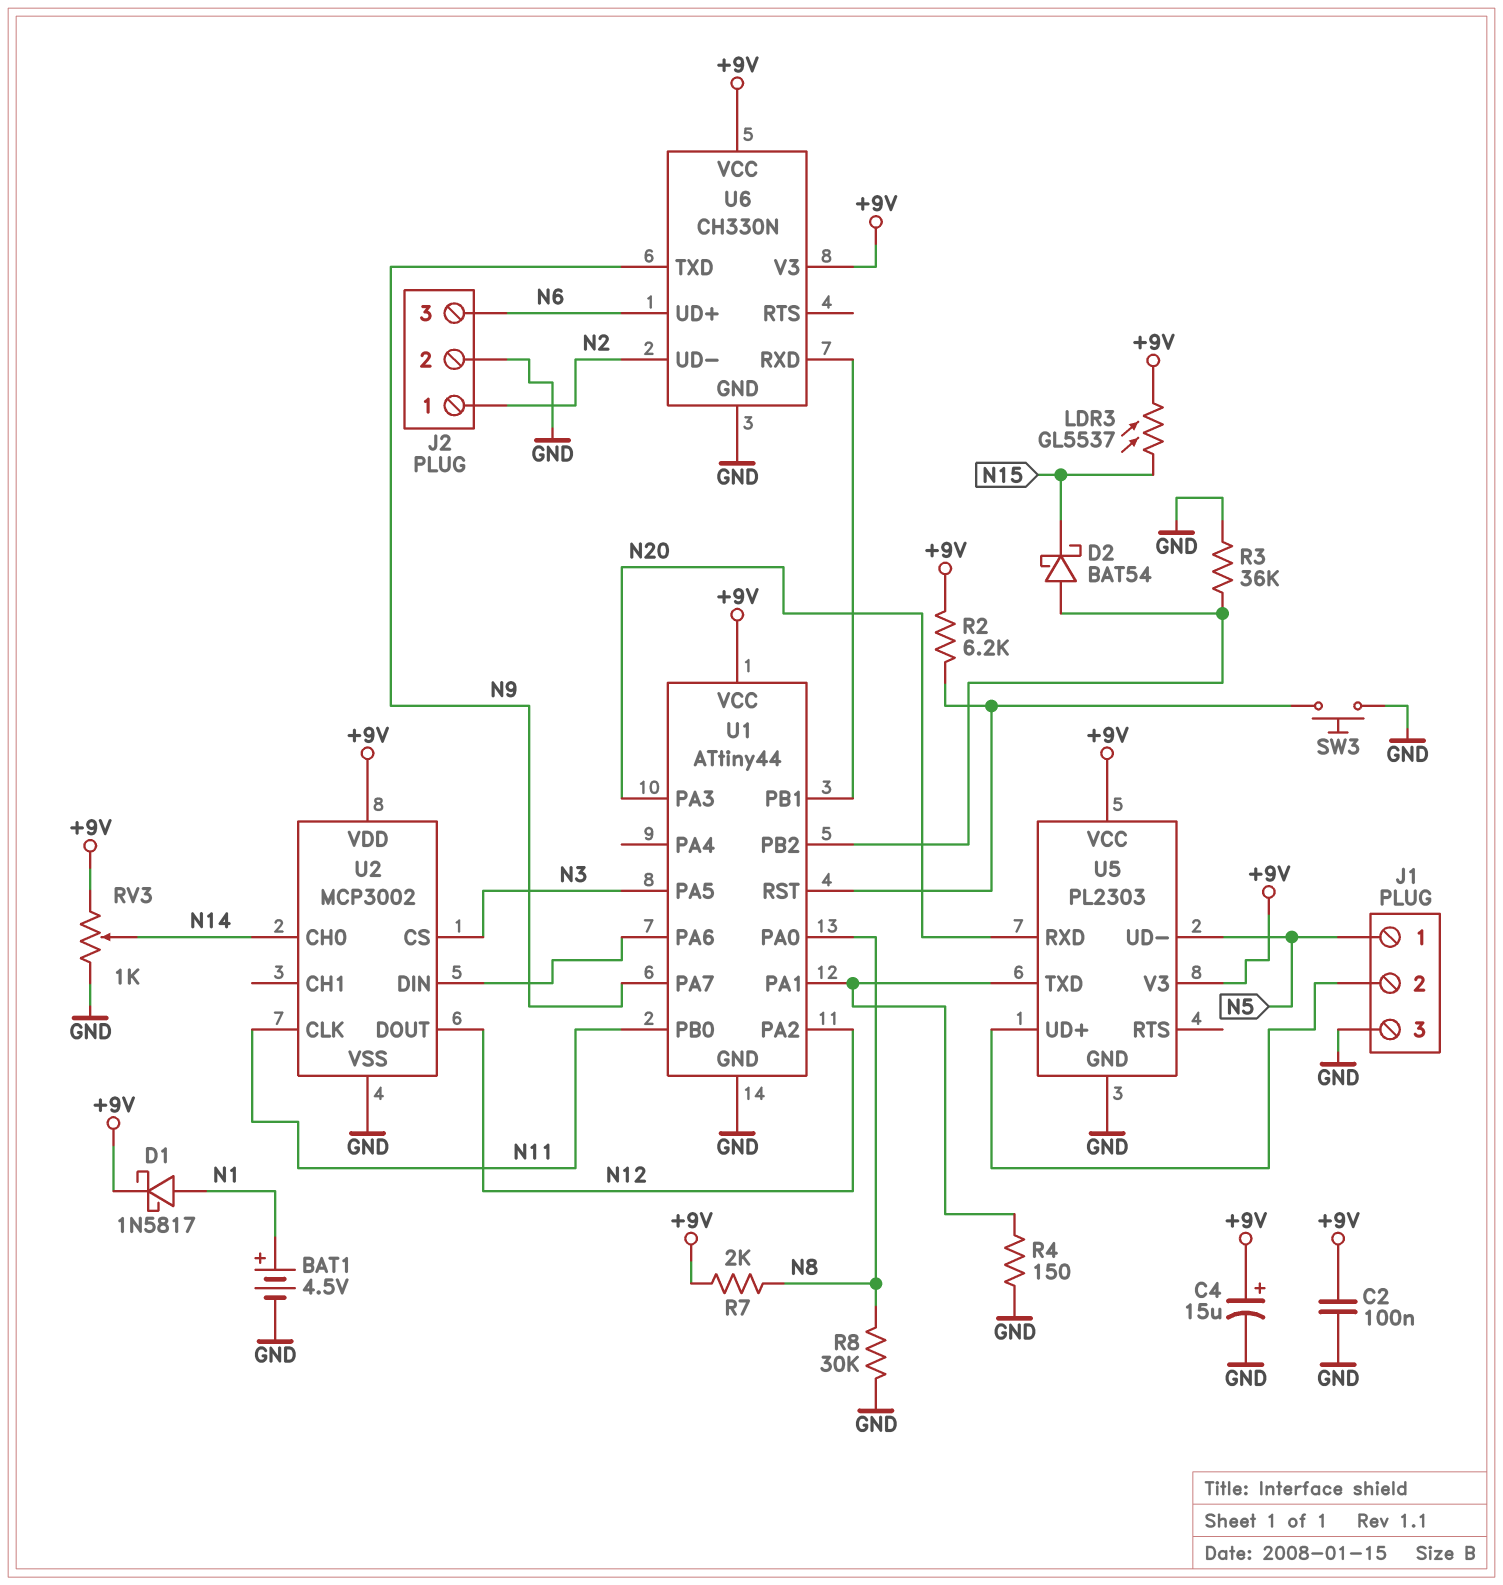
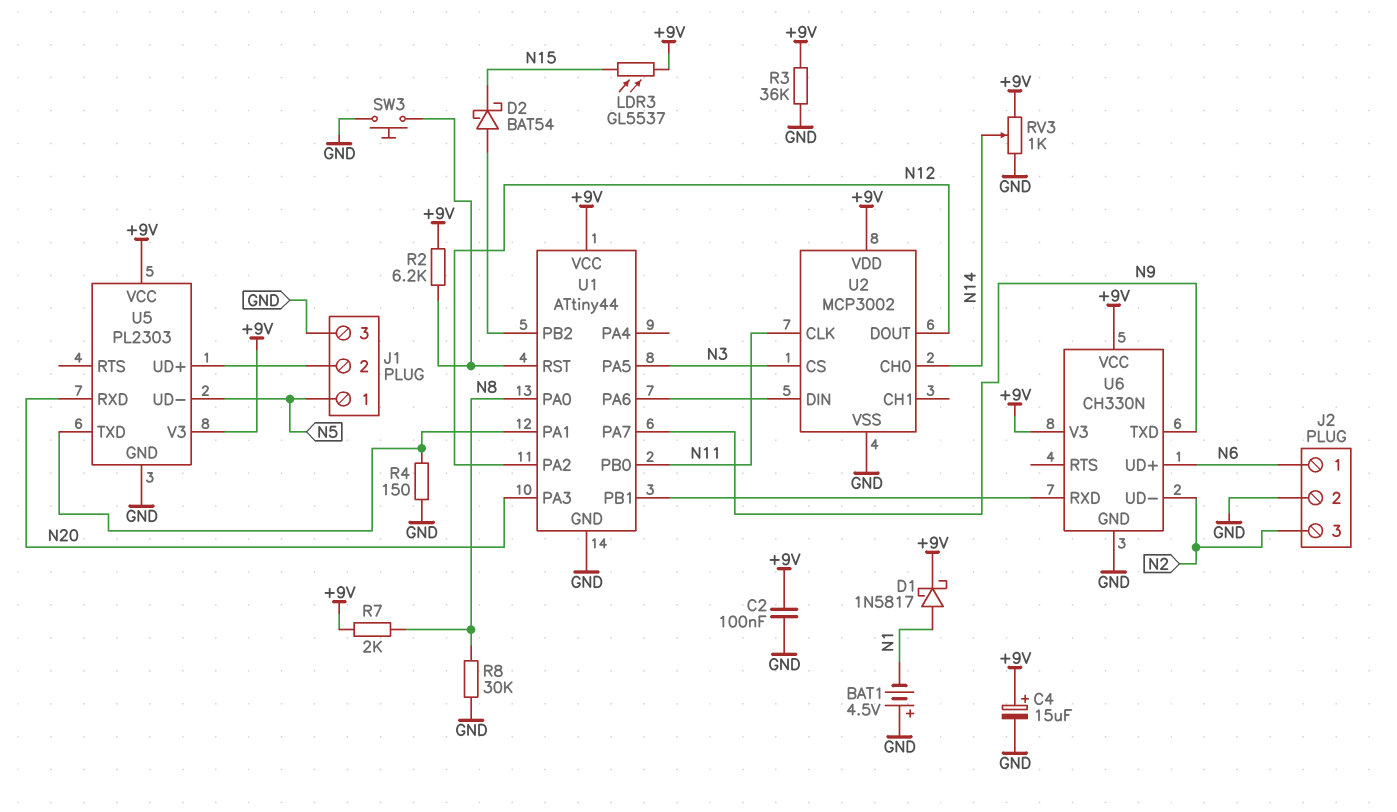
BAT1: 4.5V (plus N1, minus GND) -> 4.5V (plus GND, minus N1)
J2 pin 1: N2 -> N6
J2 pin 3: N6 -> N2
R3: 36k (GND, U1/PB2) -> 36k (+9V, GND)

